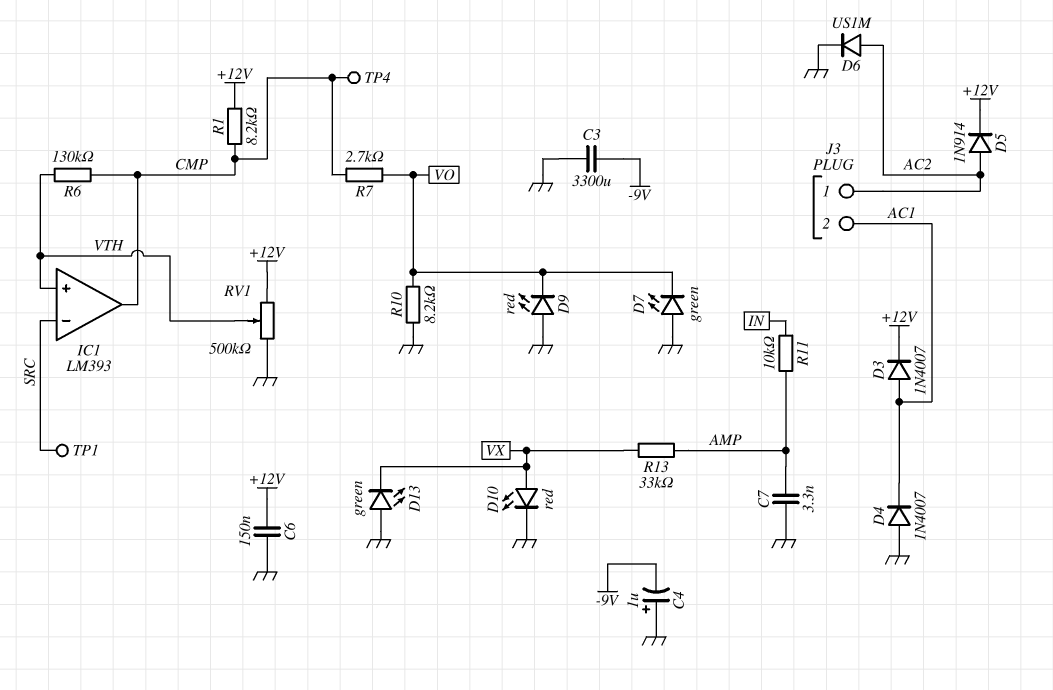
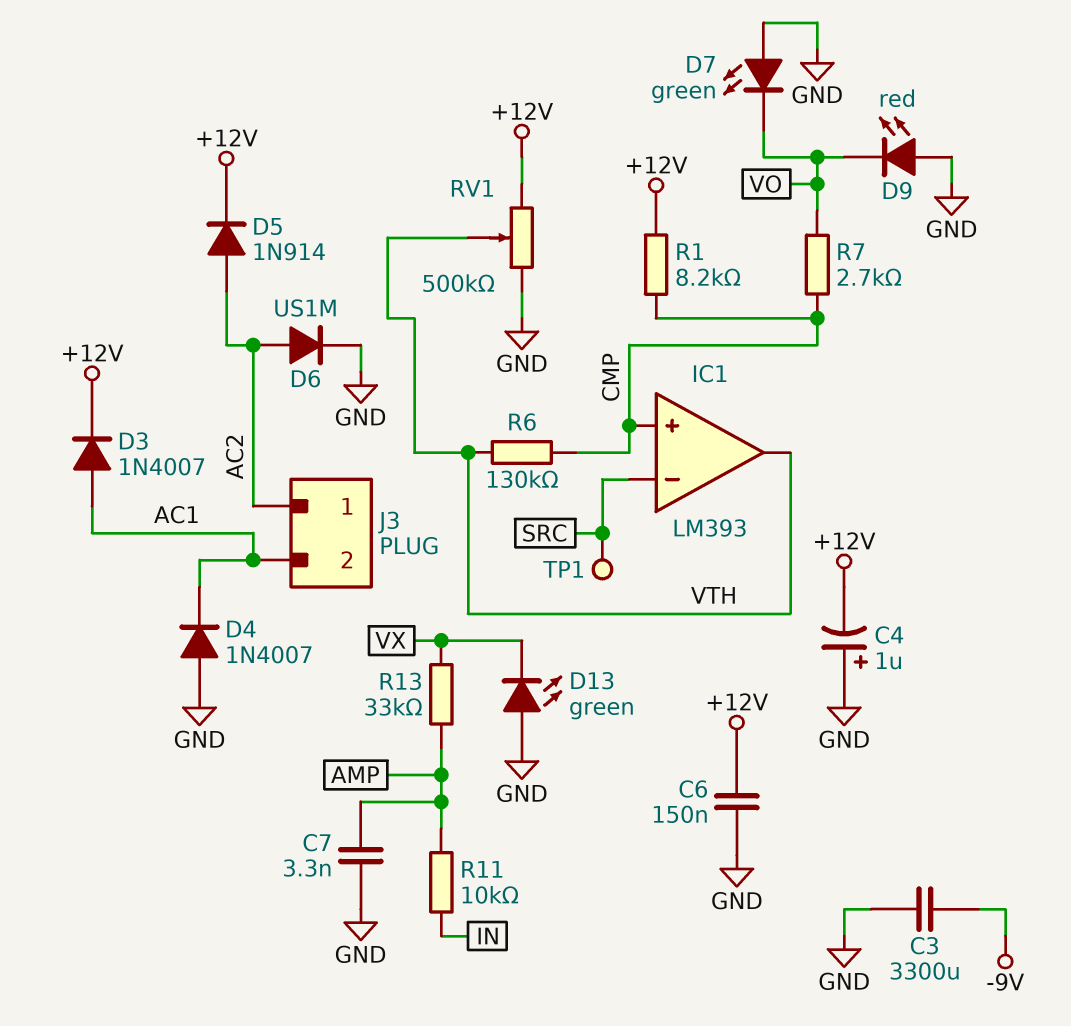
C4: 1uF (plus GND, minus -9V) -> 1uF (plus GND, minus +12V)
D10: LED red (A VX, K GND) -> none
IC1 pin in+: VTH -> CMP
IC1 pin out: CMP -> VTH
R10: 8.2k (GND, VO) -> none
TP4: test point (CMP) -> none

